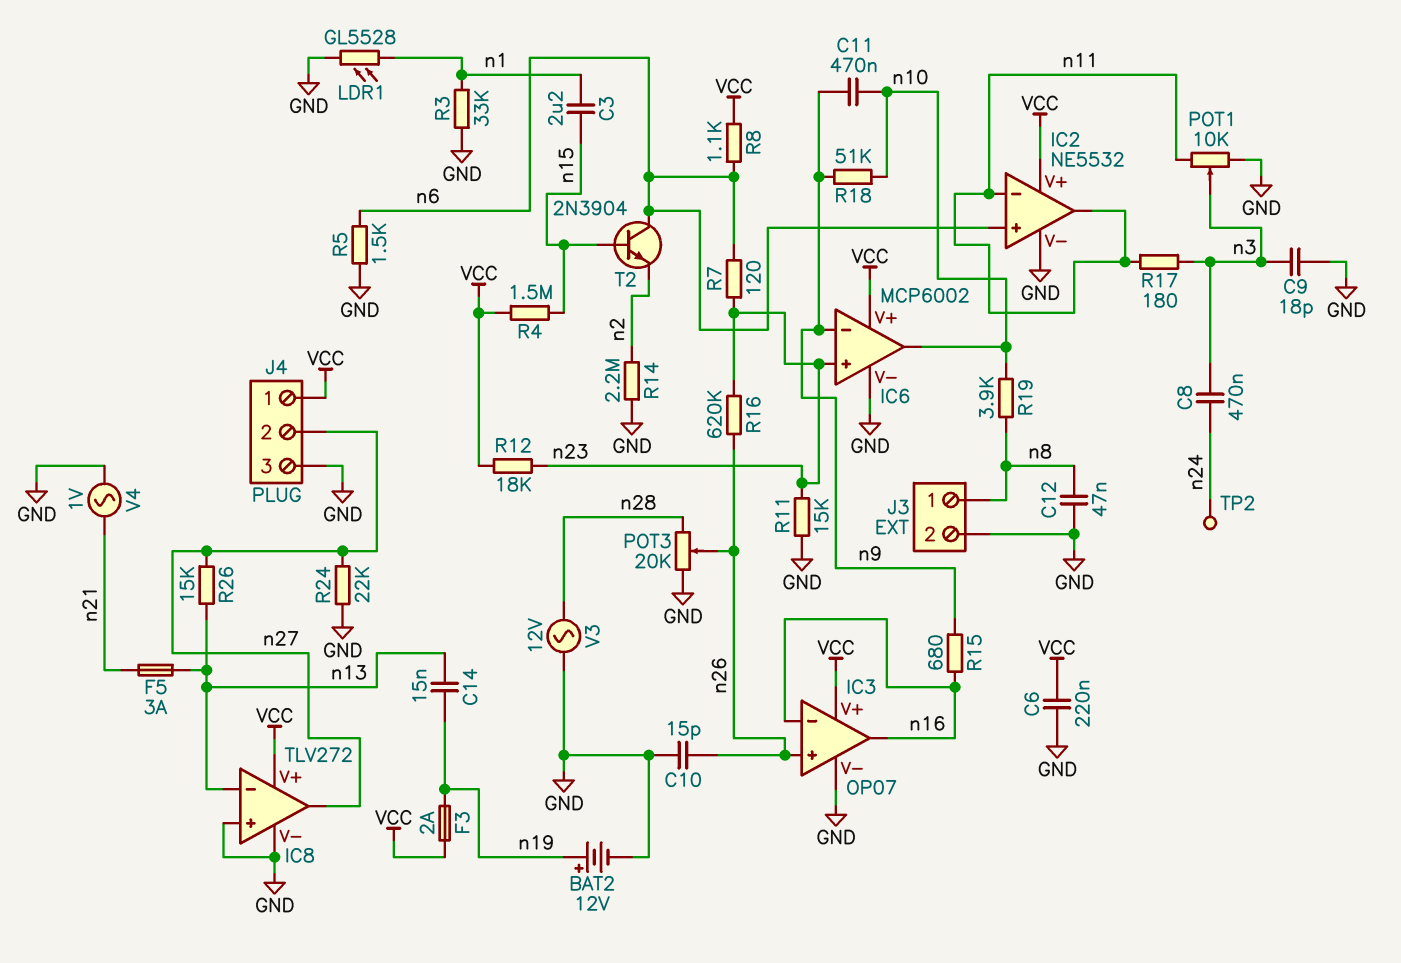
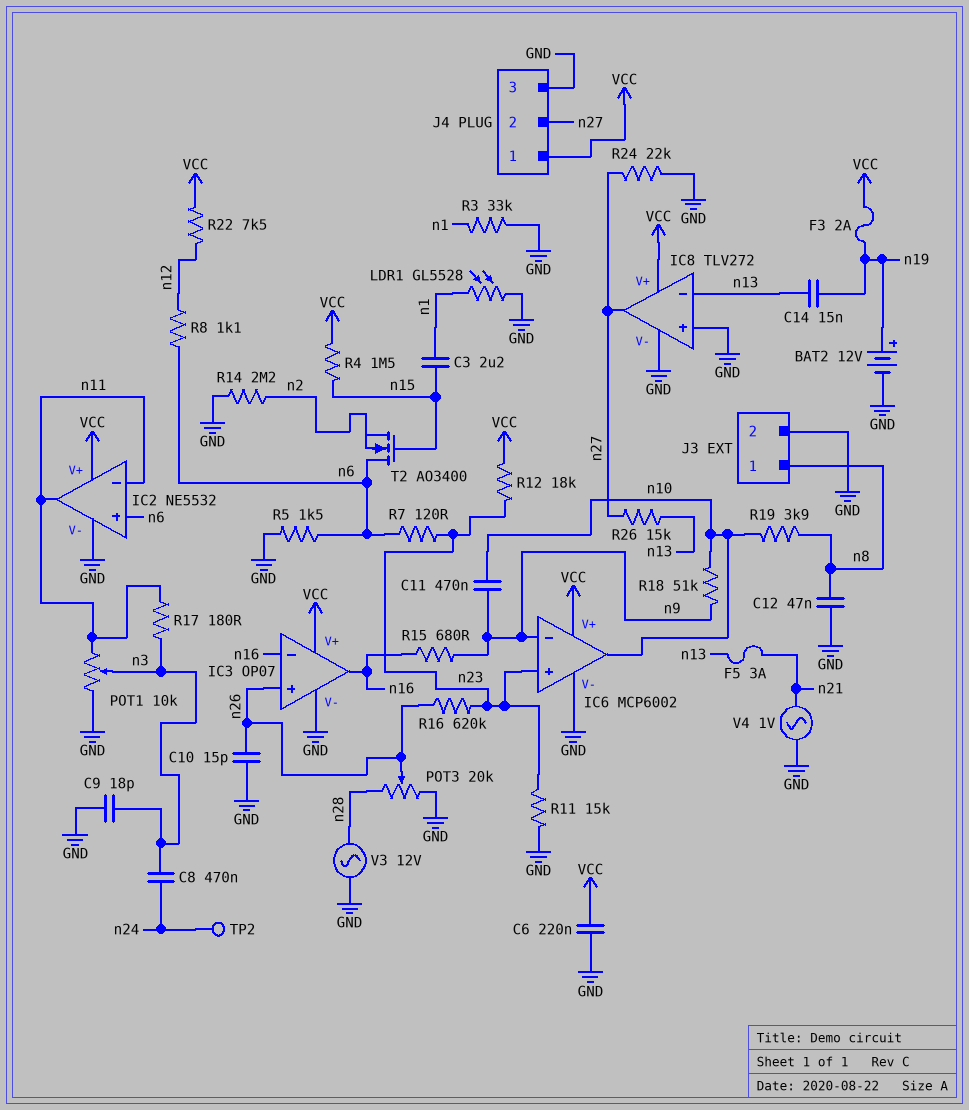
R8: 1.1k (VCC, n6) -> 1.1k (n6, n12)
R22: none -> 7.5k (VCC, n12)
T2: NPN 2N3904 (B n15, C n6, E n2) -> NMOS AO3400 (G n15, D n6, S n2)

